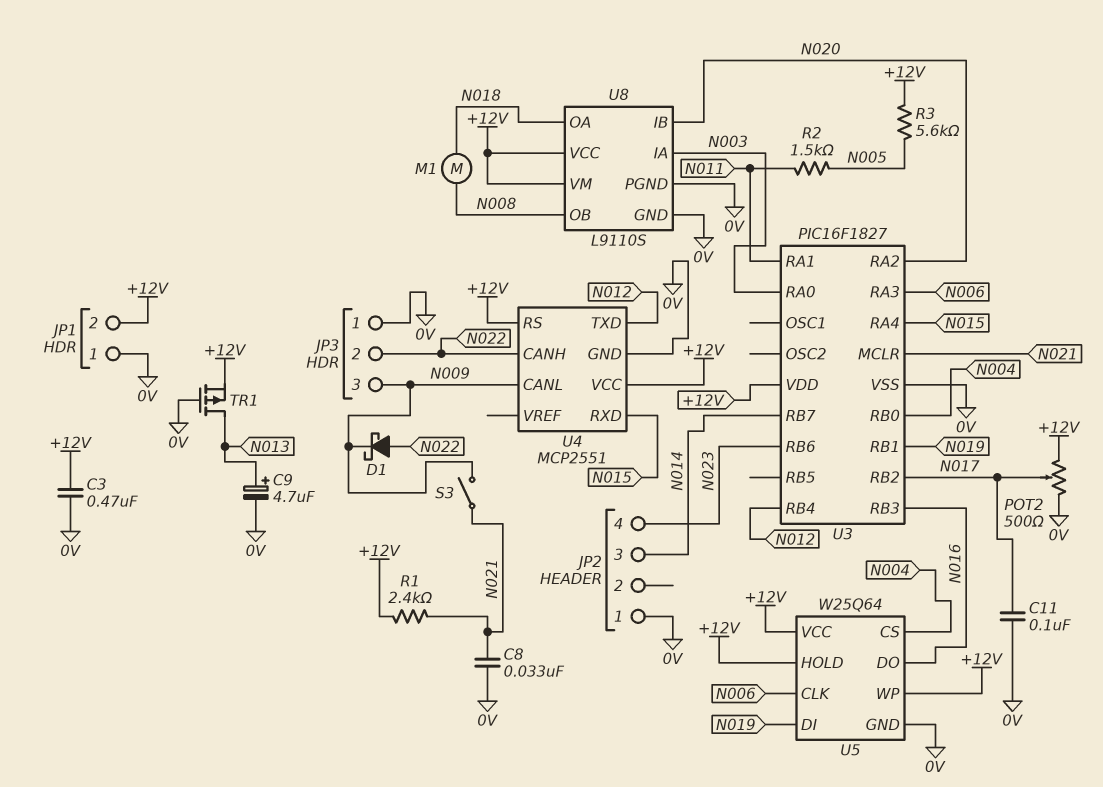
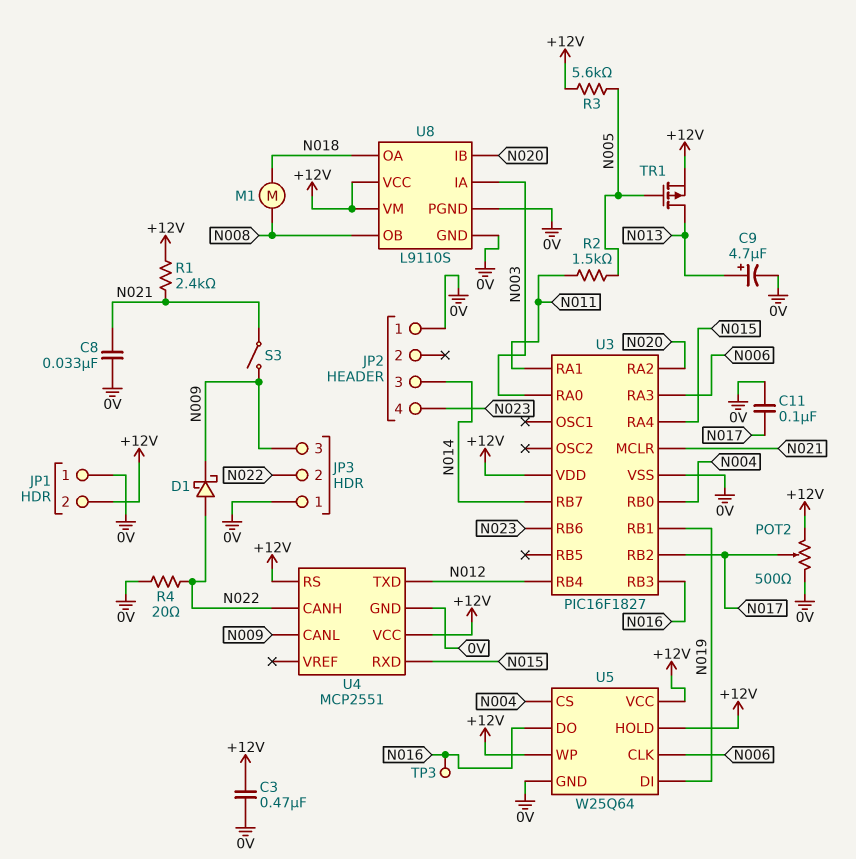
R4: none -> 20 (0V, N022)
TP3: none -> test point (N016)
TR1: PMOS (G 0V, D N013, S +12V) -> PMOS (G N005, D N013, S +12V)

